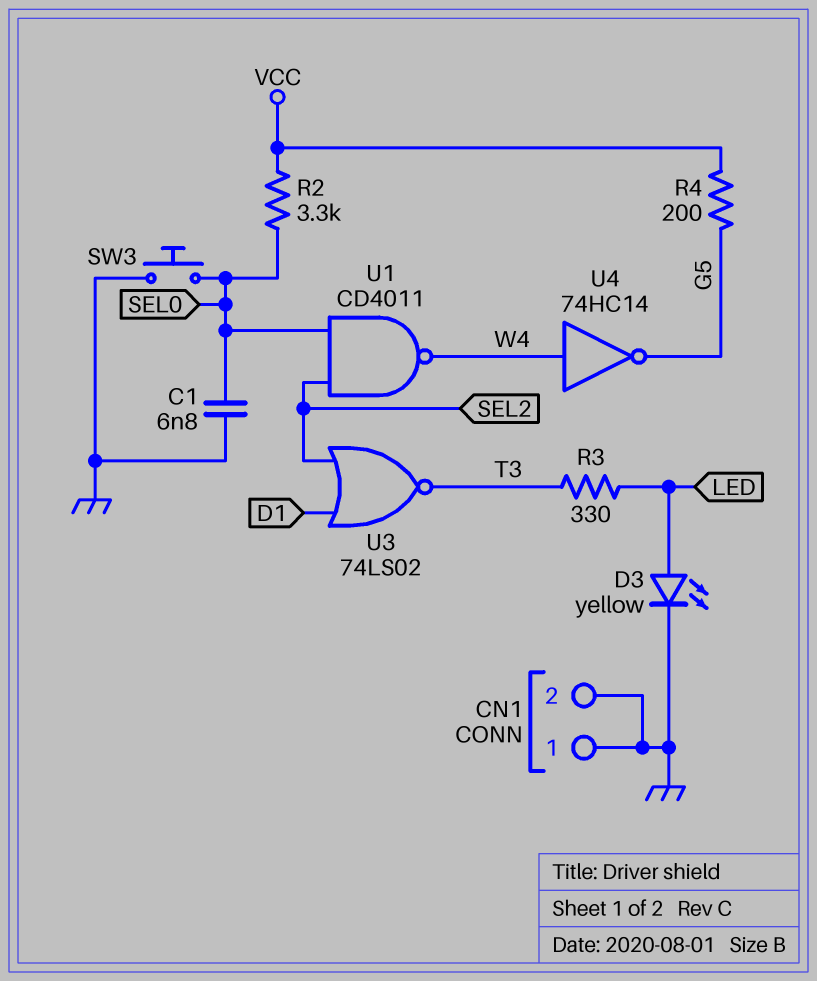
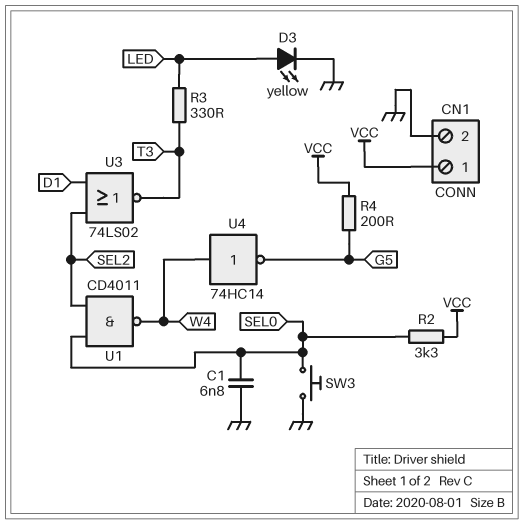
CN1 pin 1: GND -> VCC

